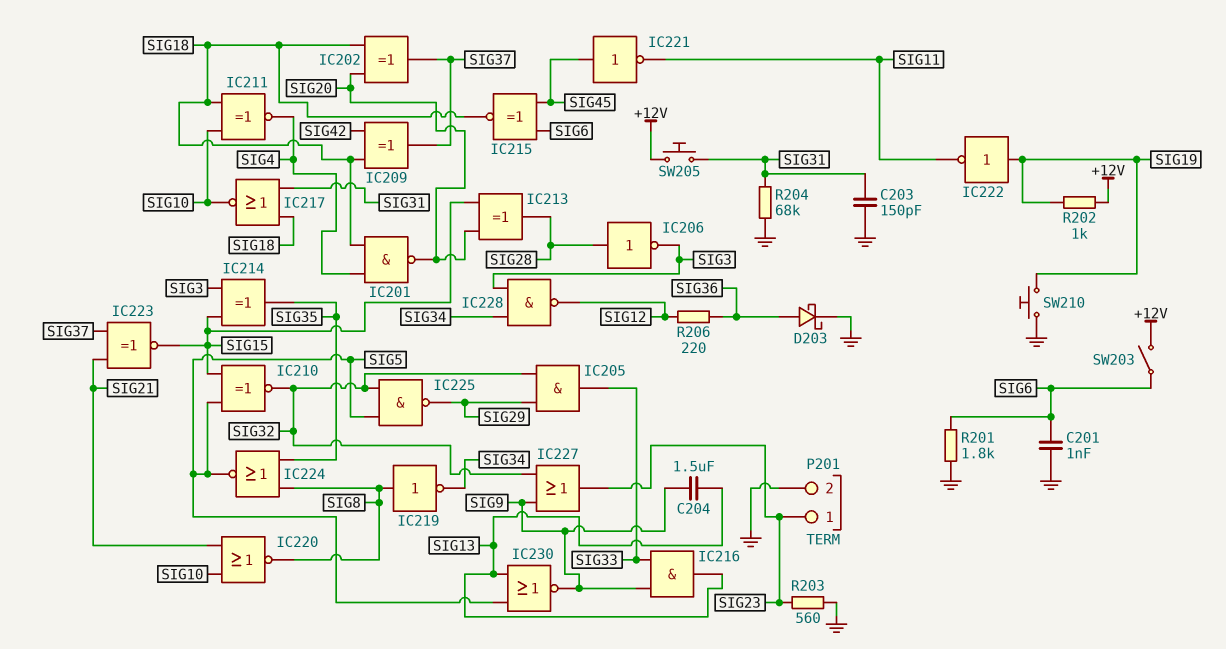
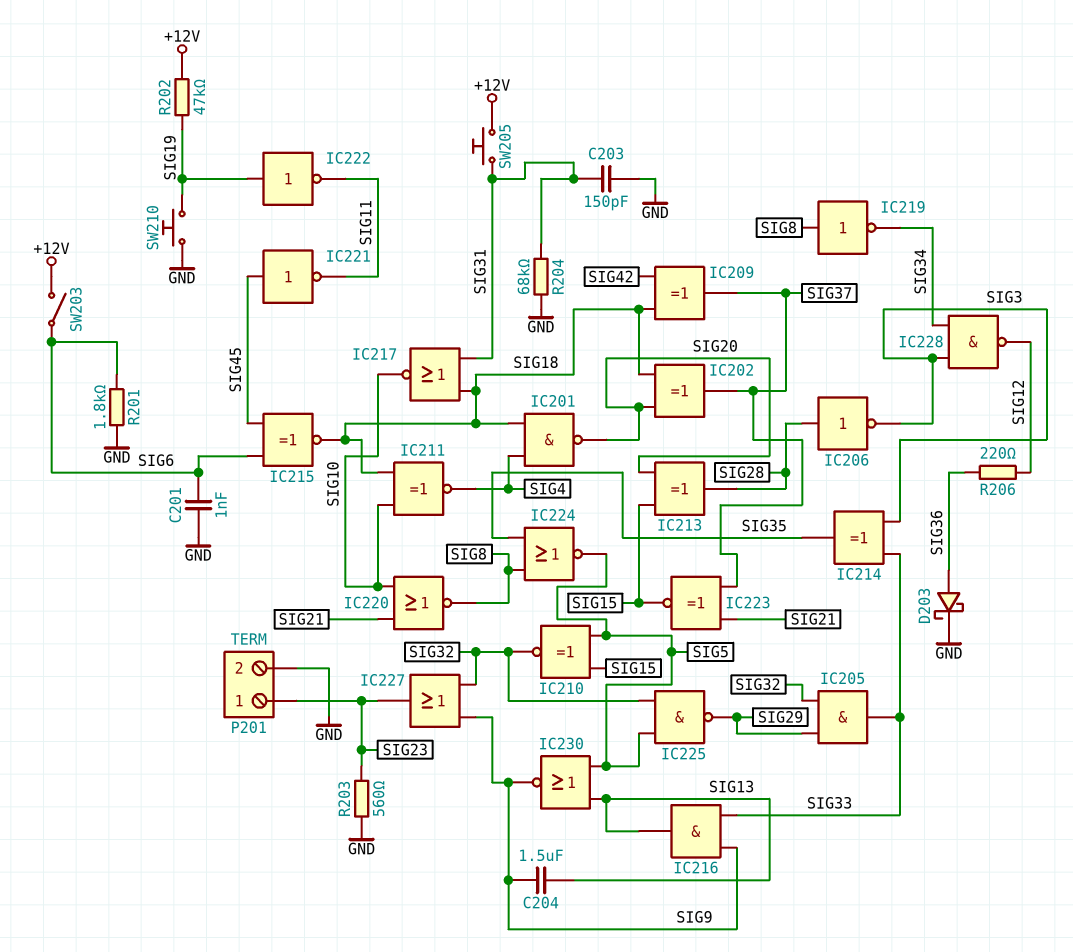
IC214: XOR (in SIG3, in SIG15, out SIG35) -> XOR (in SIG3, in SIG33, out SIG35)
R202: 1k (+12V, SIG19) -> 47k (+12V, SIG19)

